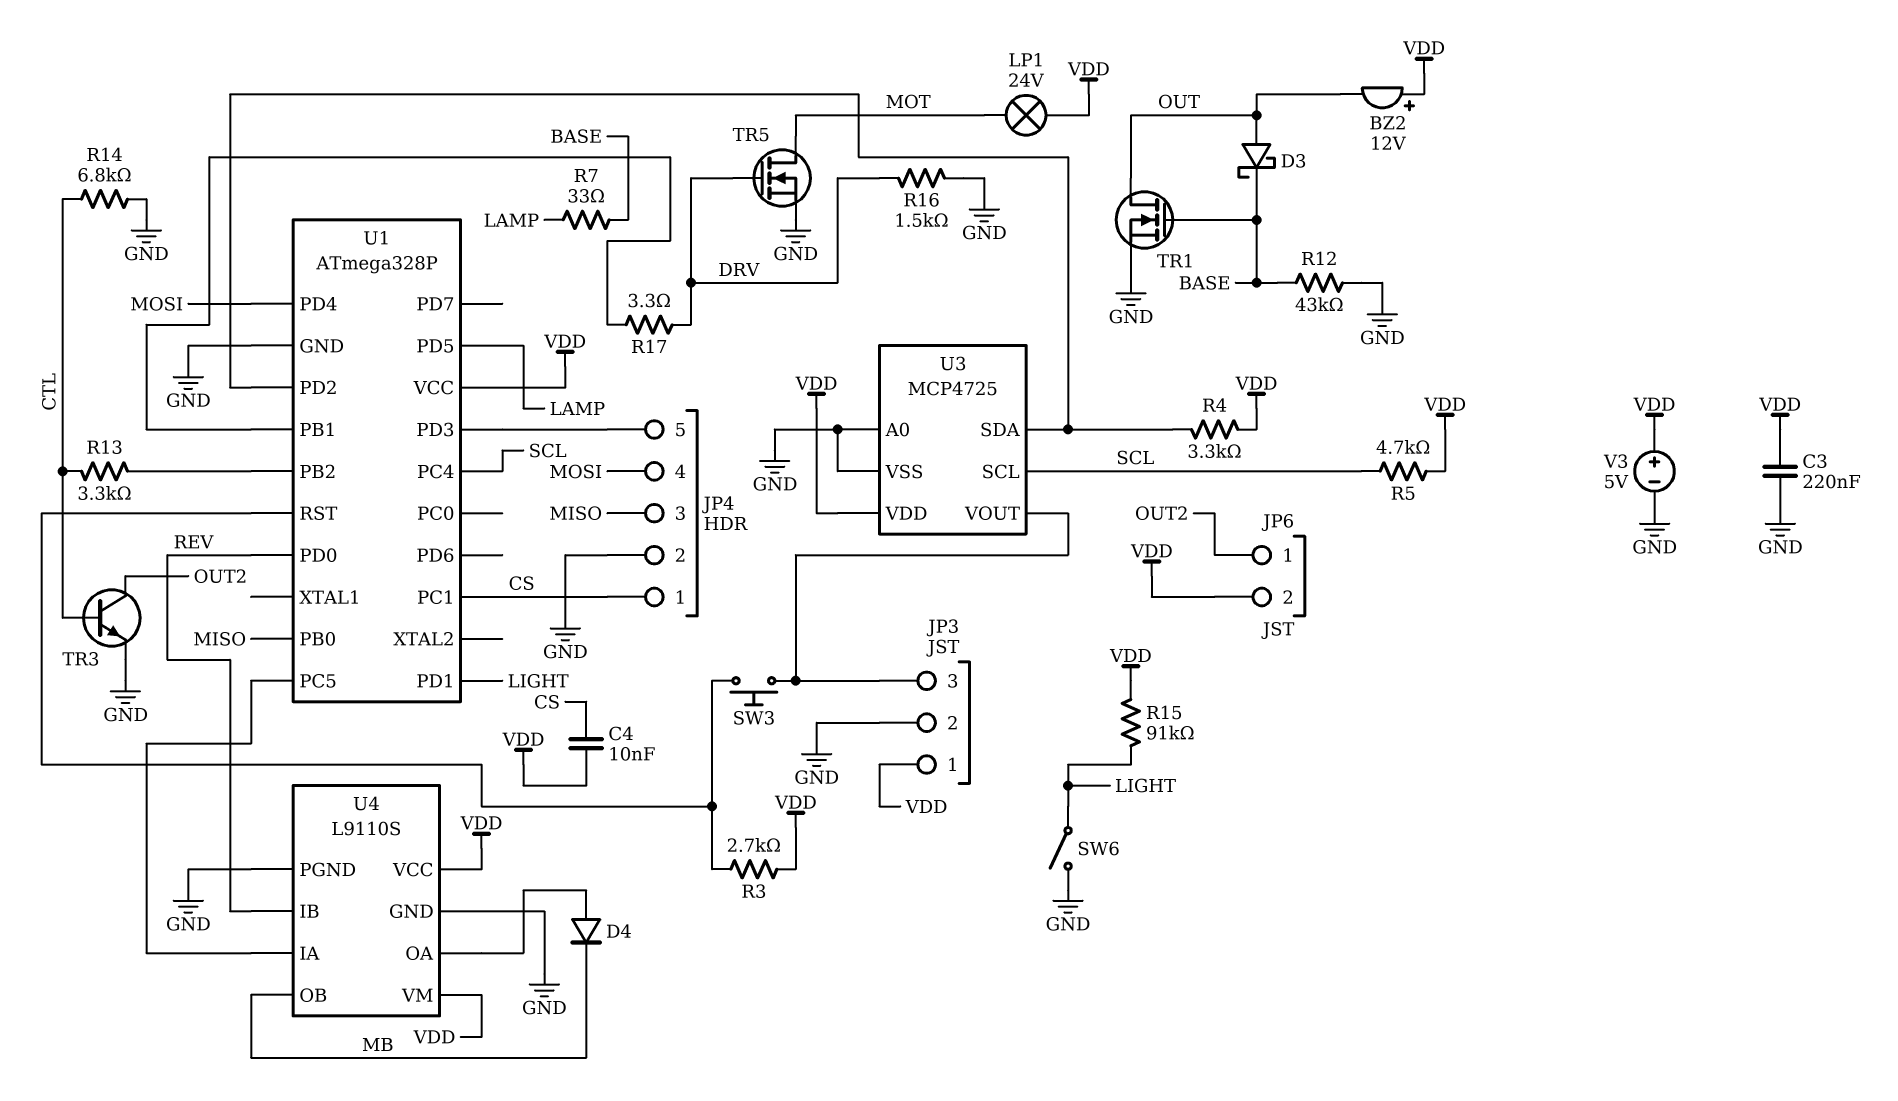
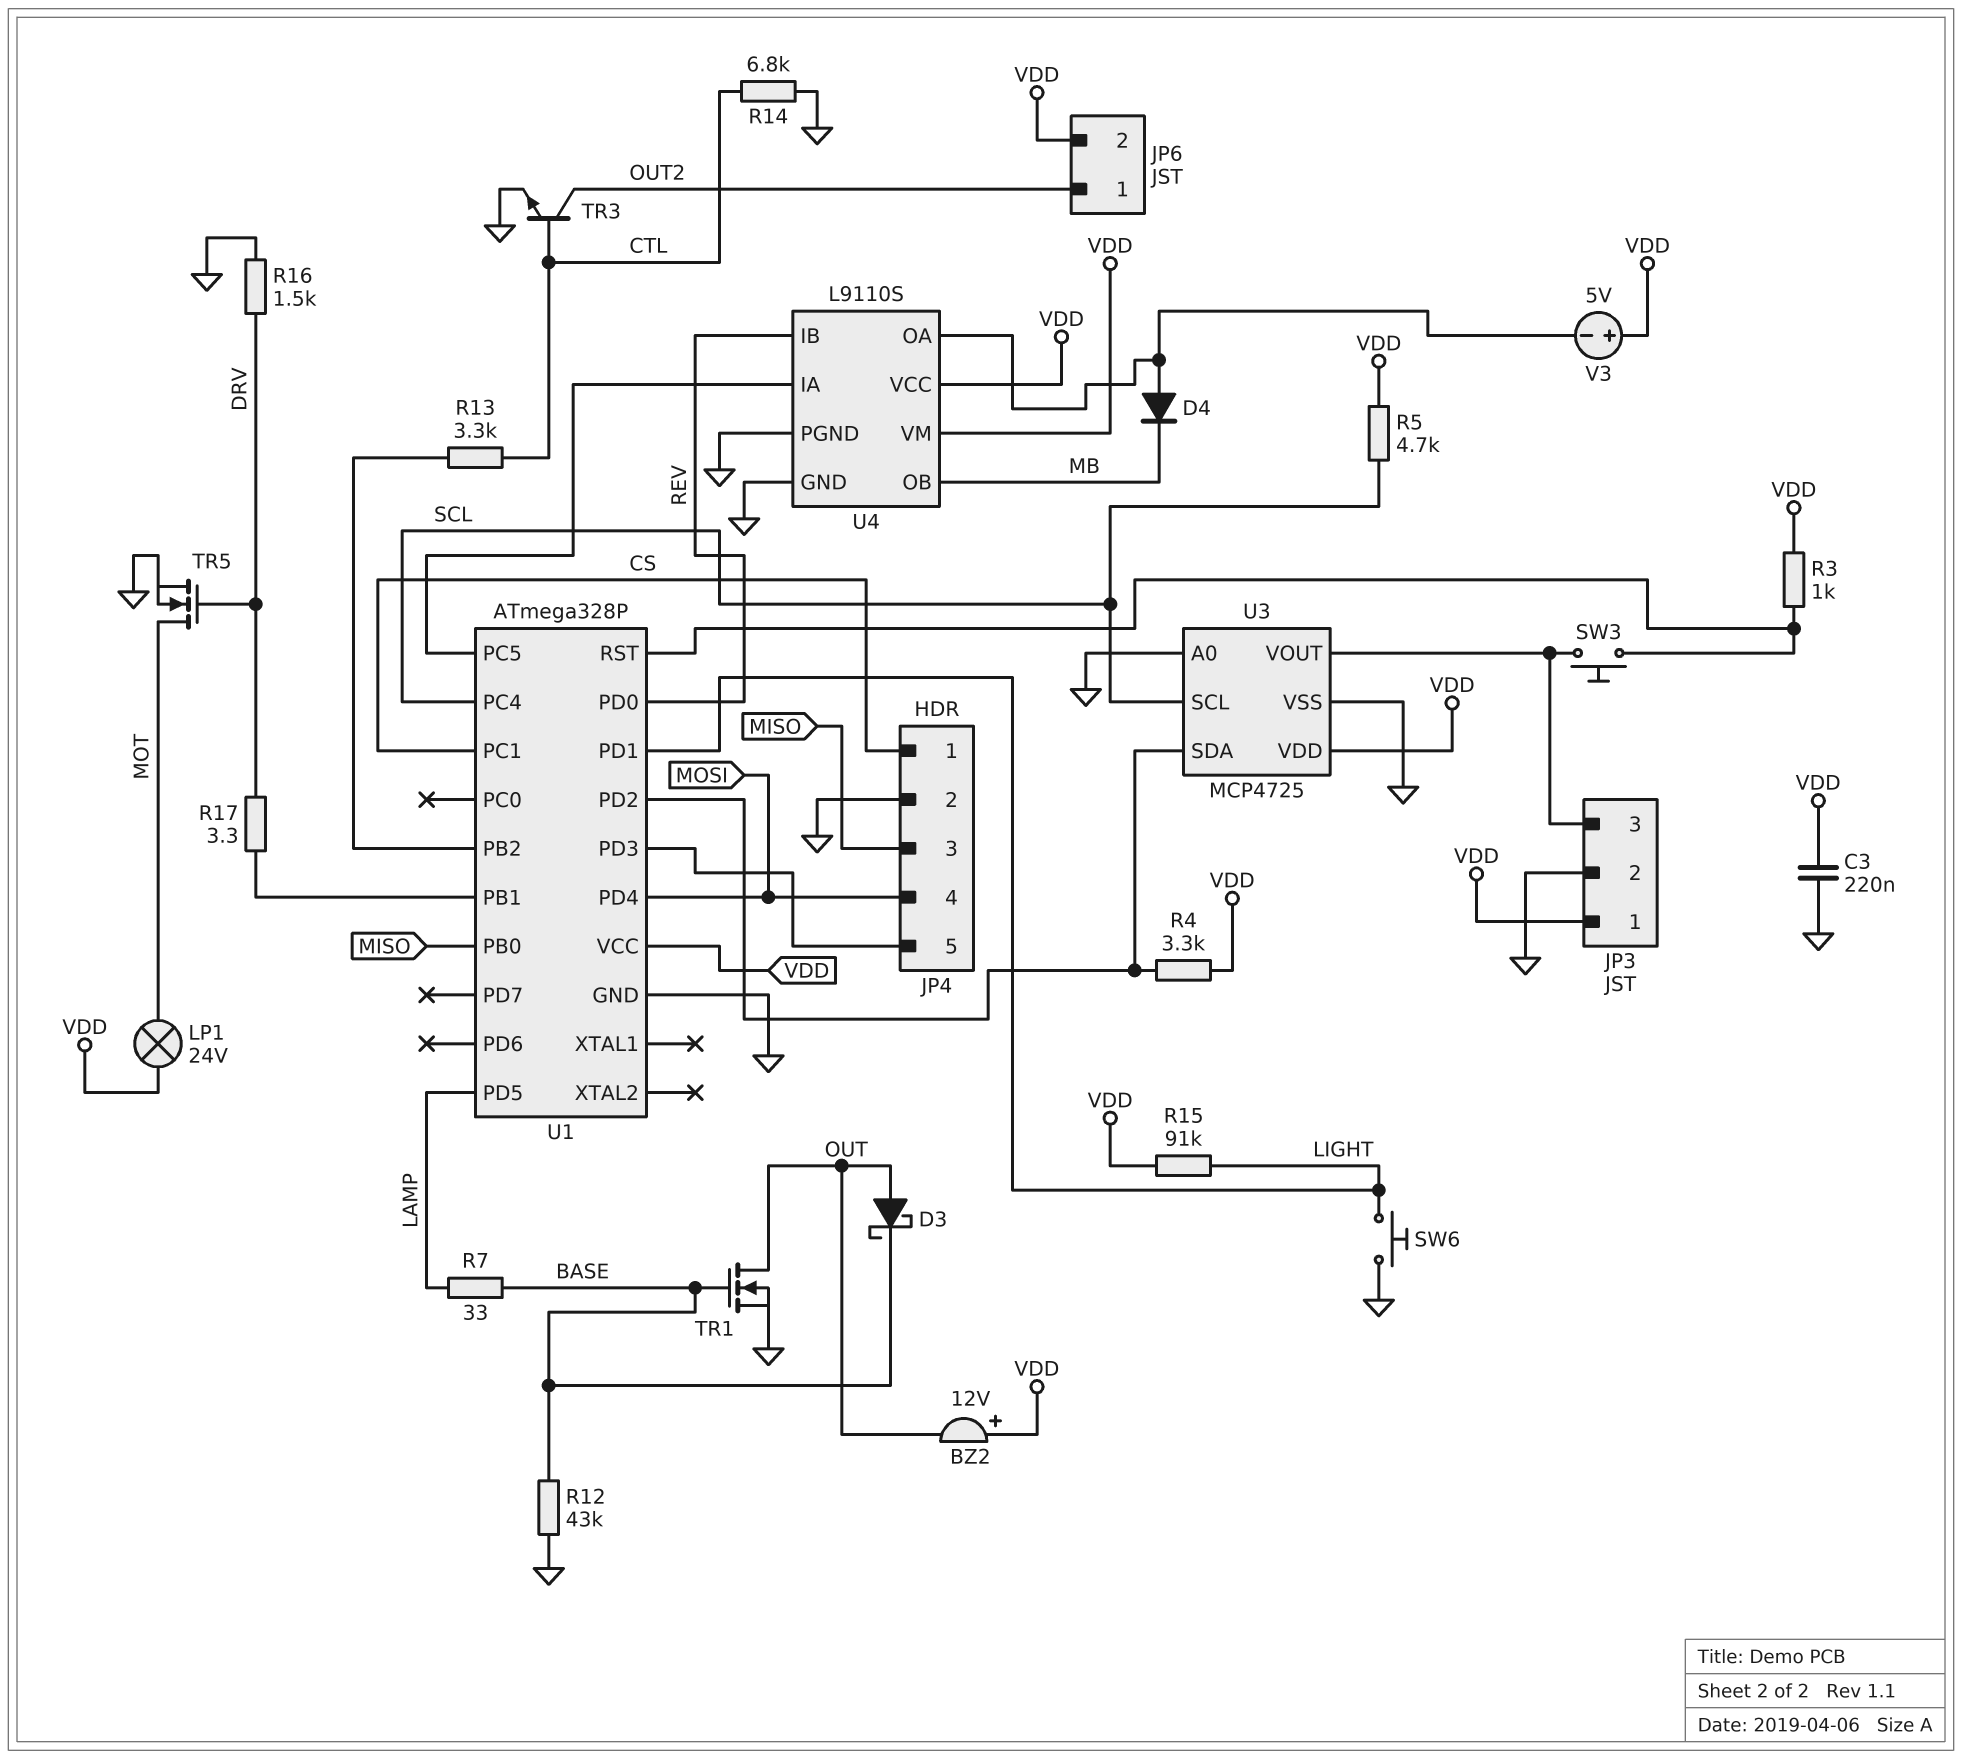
C4: 10nF (CS, VDD) -> none
R3: 2.7k (U1/RST, VDD) -> 1k (U1/RST, VDD)
SW6: switch (GND, LIGHT) -> button (GND, LIGHT)
V3: 5V (plus VDD, minus GND) -> 5V (plus VDD, minus U4/OA)

